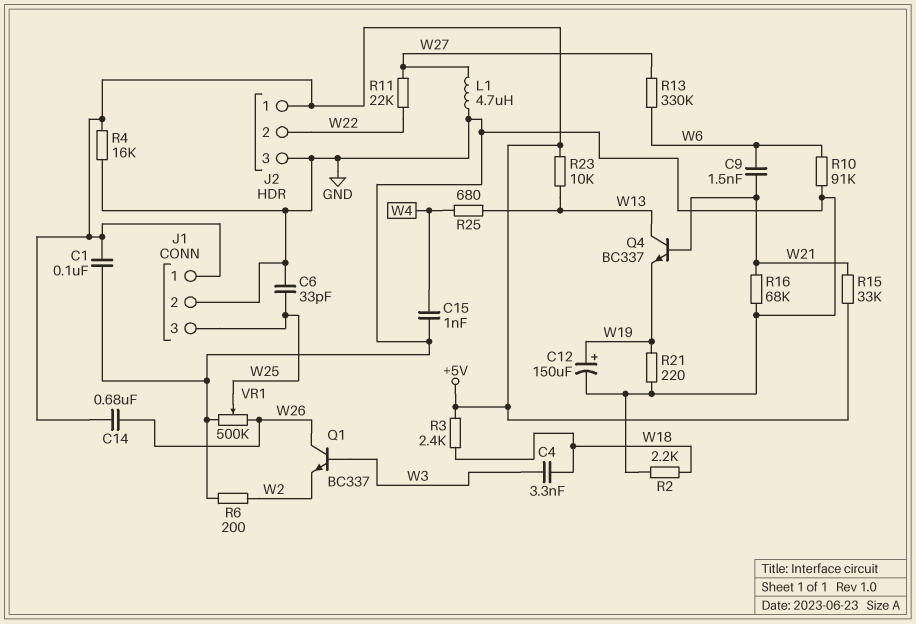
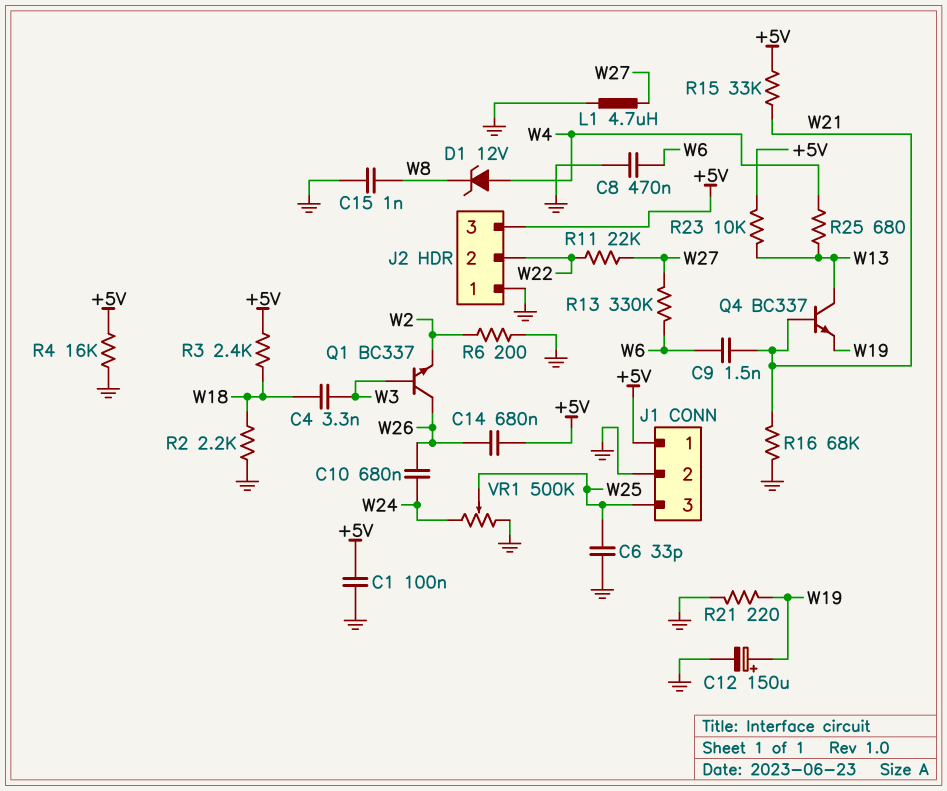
C8: none -> 470nF (GND, W6)
C10: none -> 680nF (W24, W26)
C15: 1nF (GND, W4) -> 1nF (GND, W8)
D1: none -> zener 12V (A W4, K W8)
J2 pin 1: +5V -> GND
J2 pin 3: GND -> +5V
R10: 91k (GND, W6) -> none
VR1: 500k (GND, W26, wiper W25) -> 500k (GND, W24, wiper W25)

